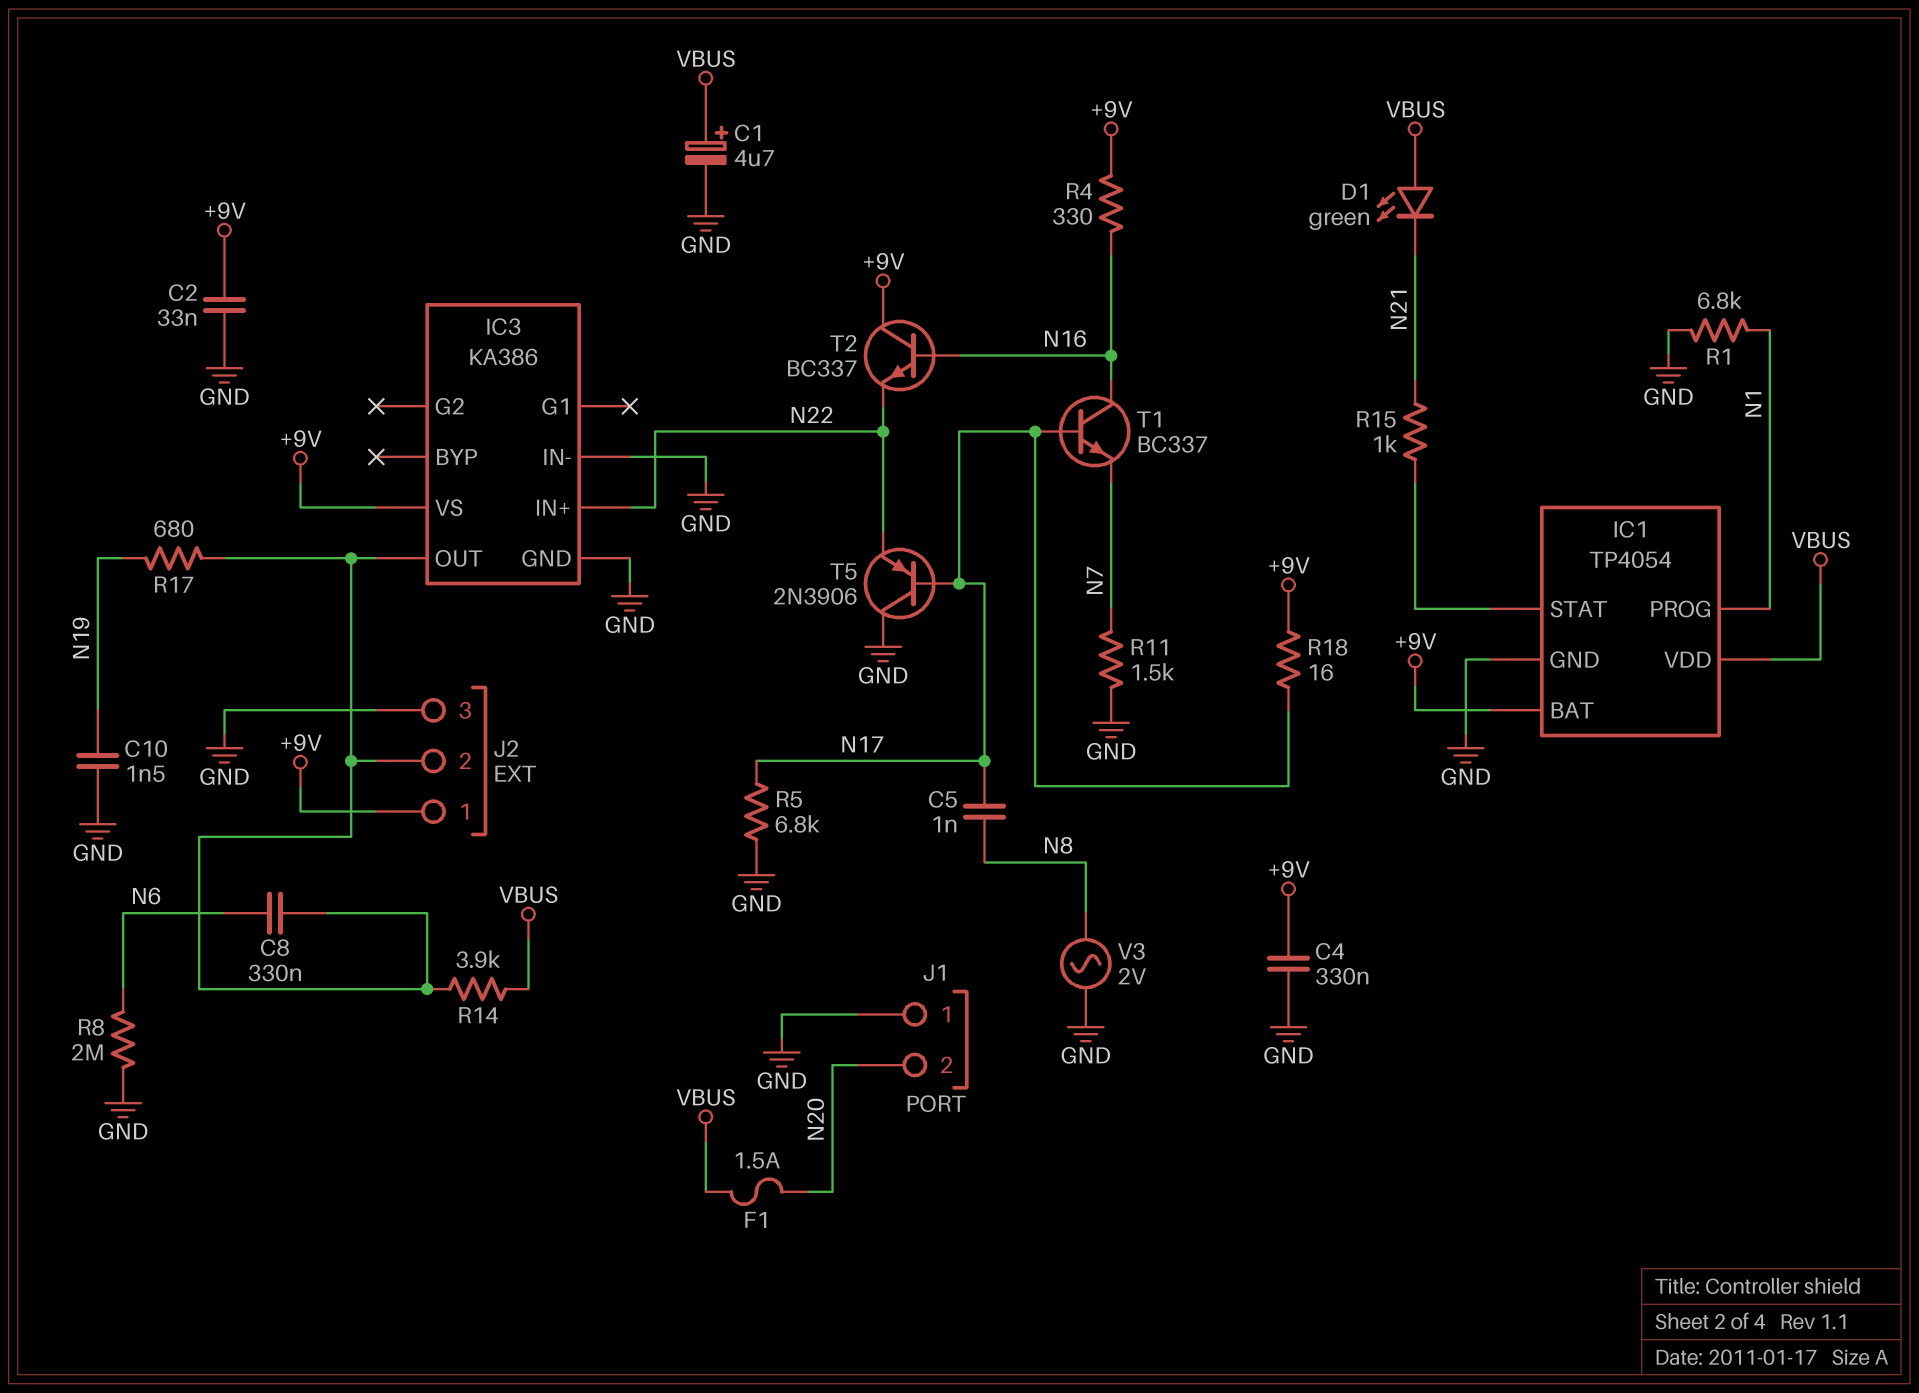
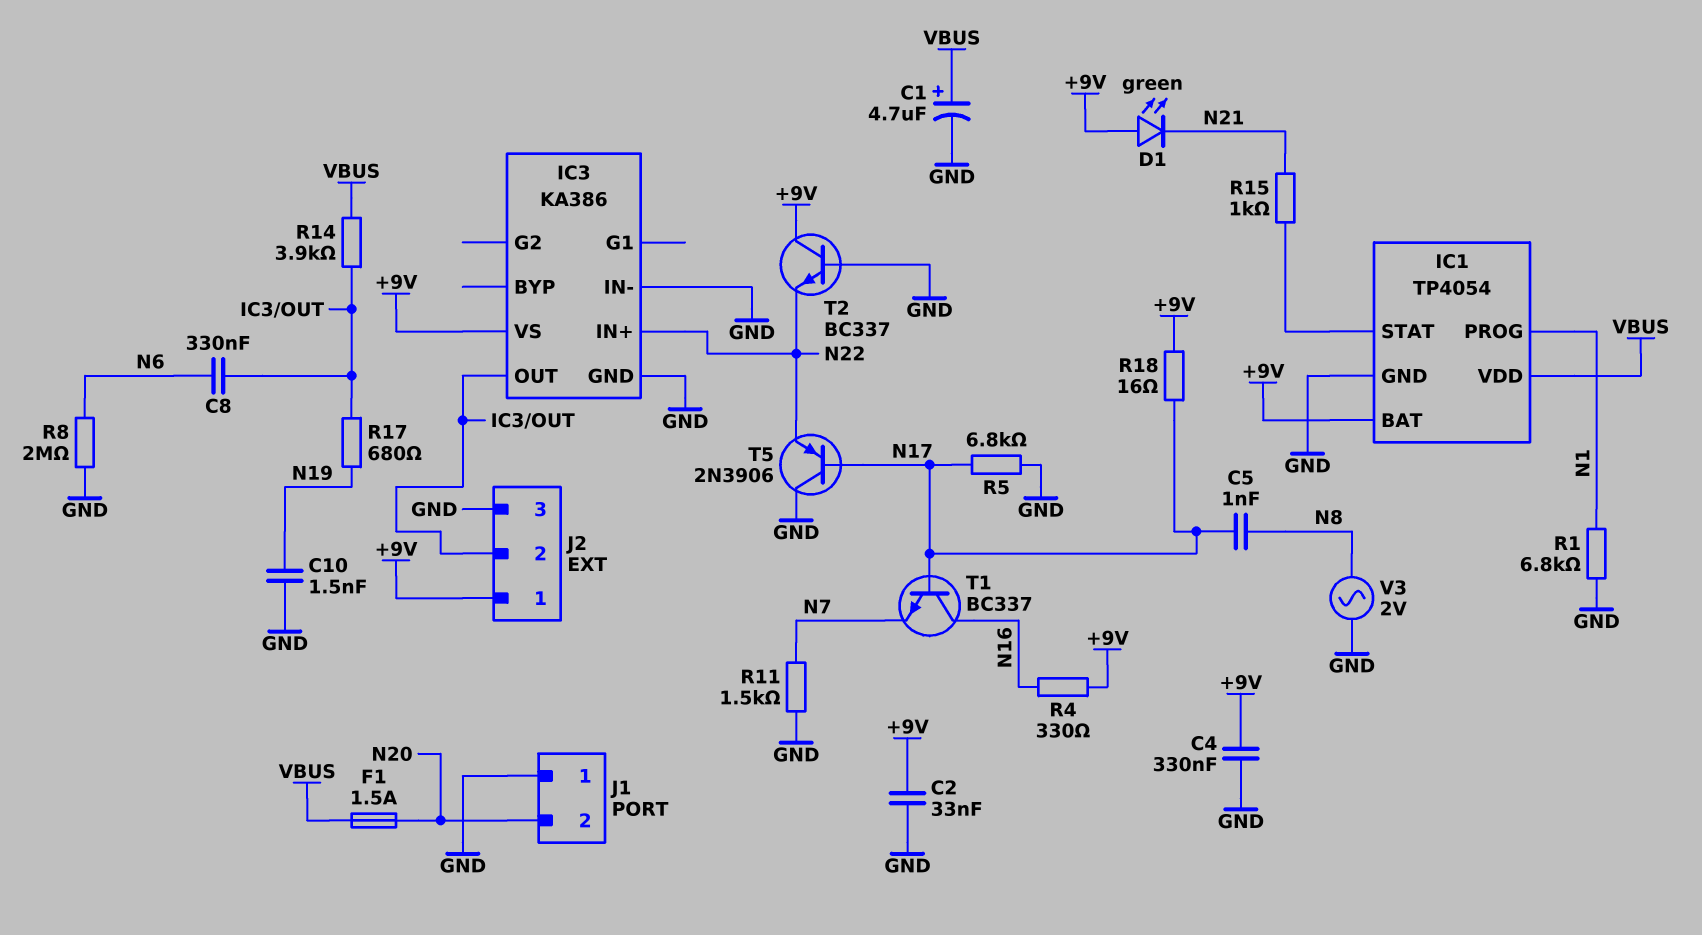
D1: LED green (A VBUS, K N21) -> LED green (A +9V, K N21)
T2: NPN BC337 (B N16, C +9V, E N22) -> NPN BC337 (B GND, C +9V, E N22)

